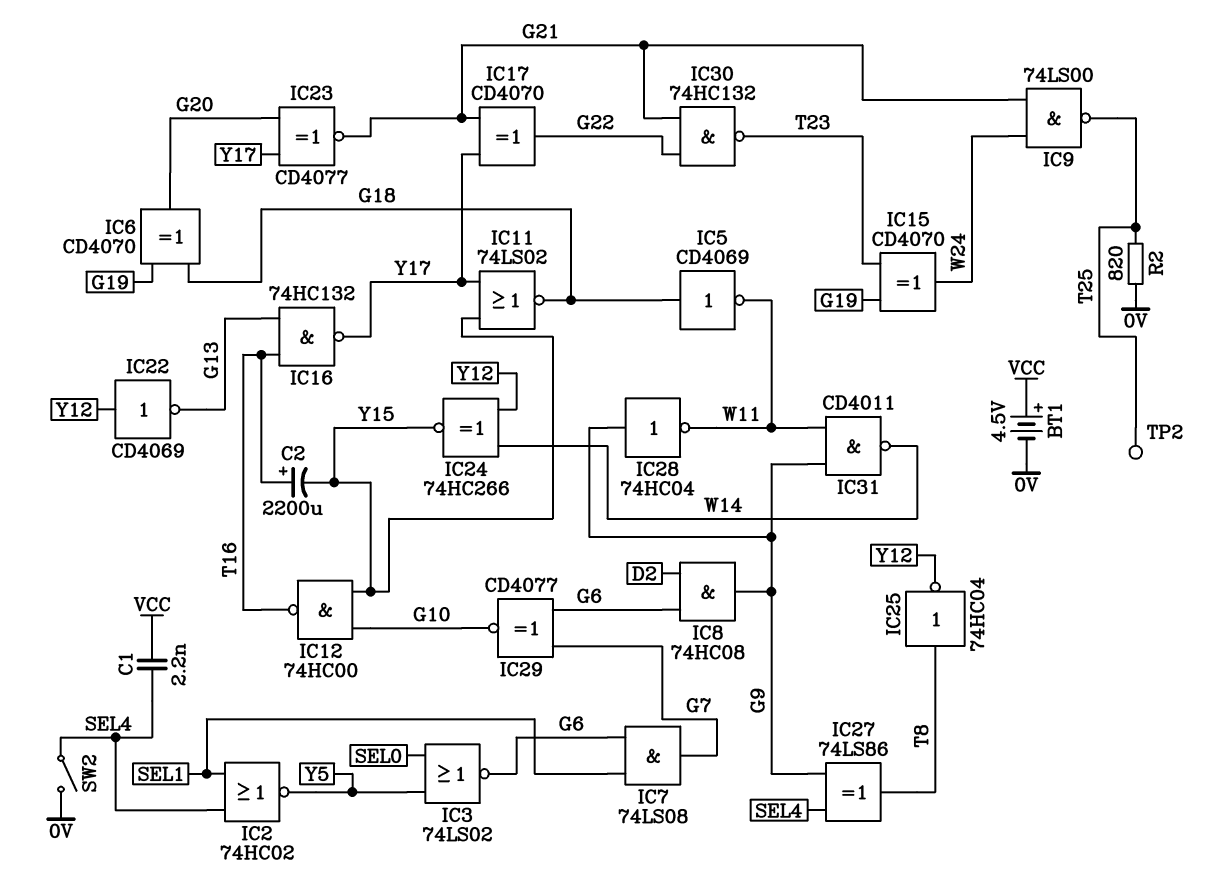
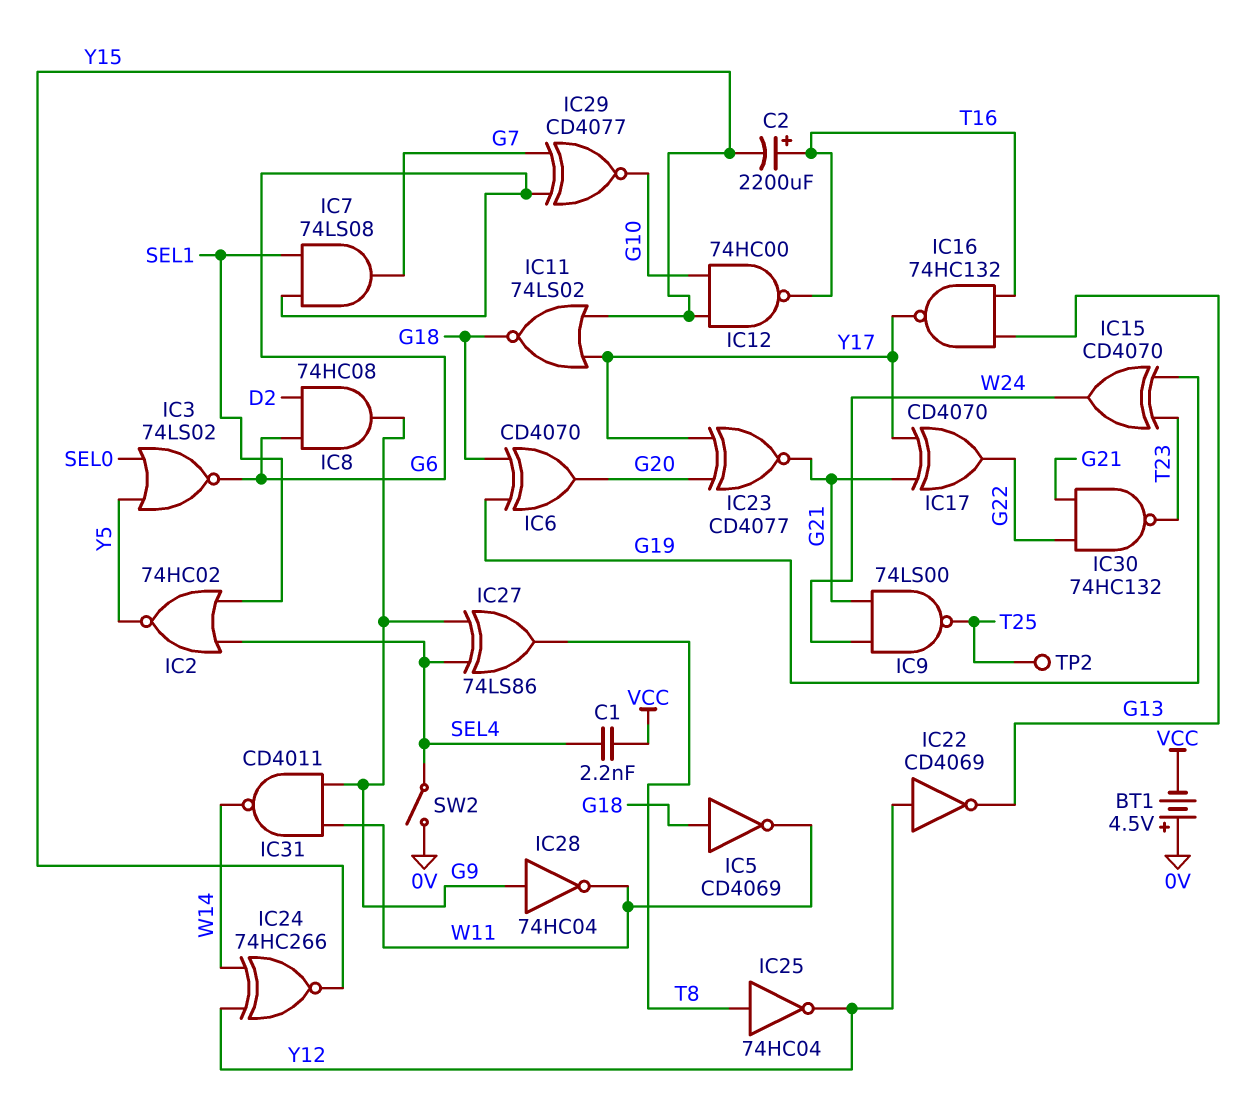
BT1: 4.5V (plus VCC, minus 0V) -> 4.5V (plus 0V, minus VCC)
R2: 820 (0V, T25) -> none

